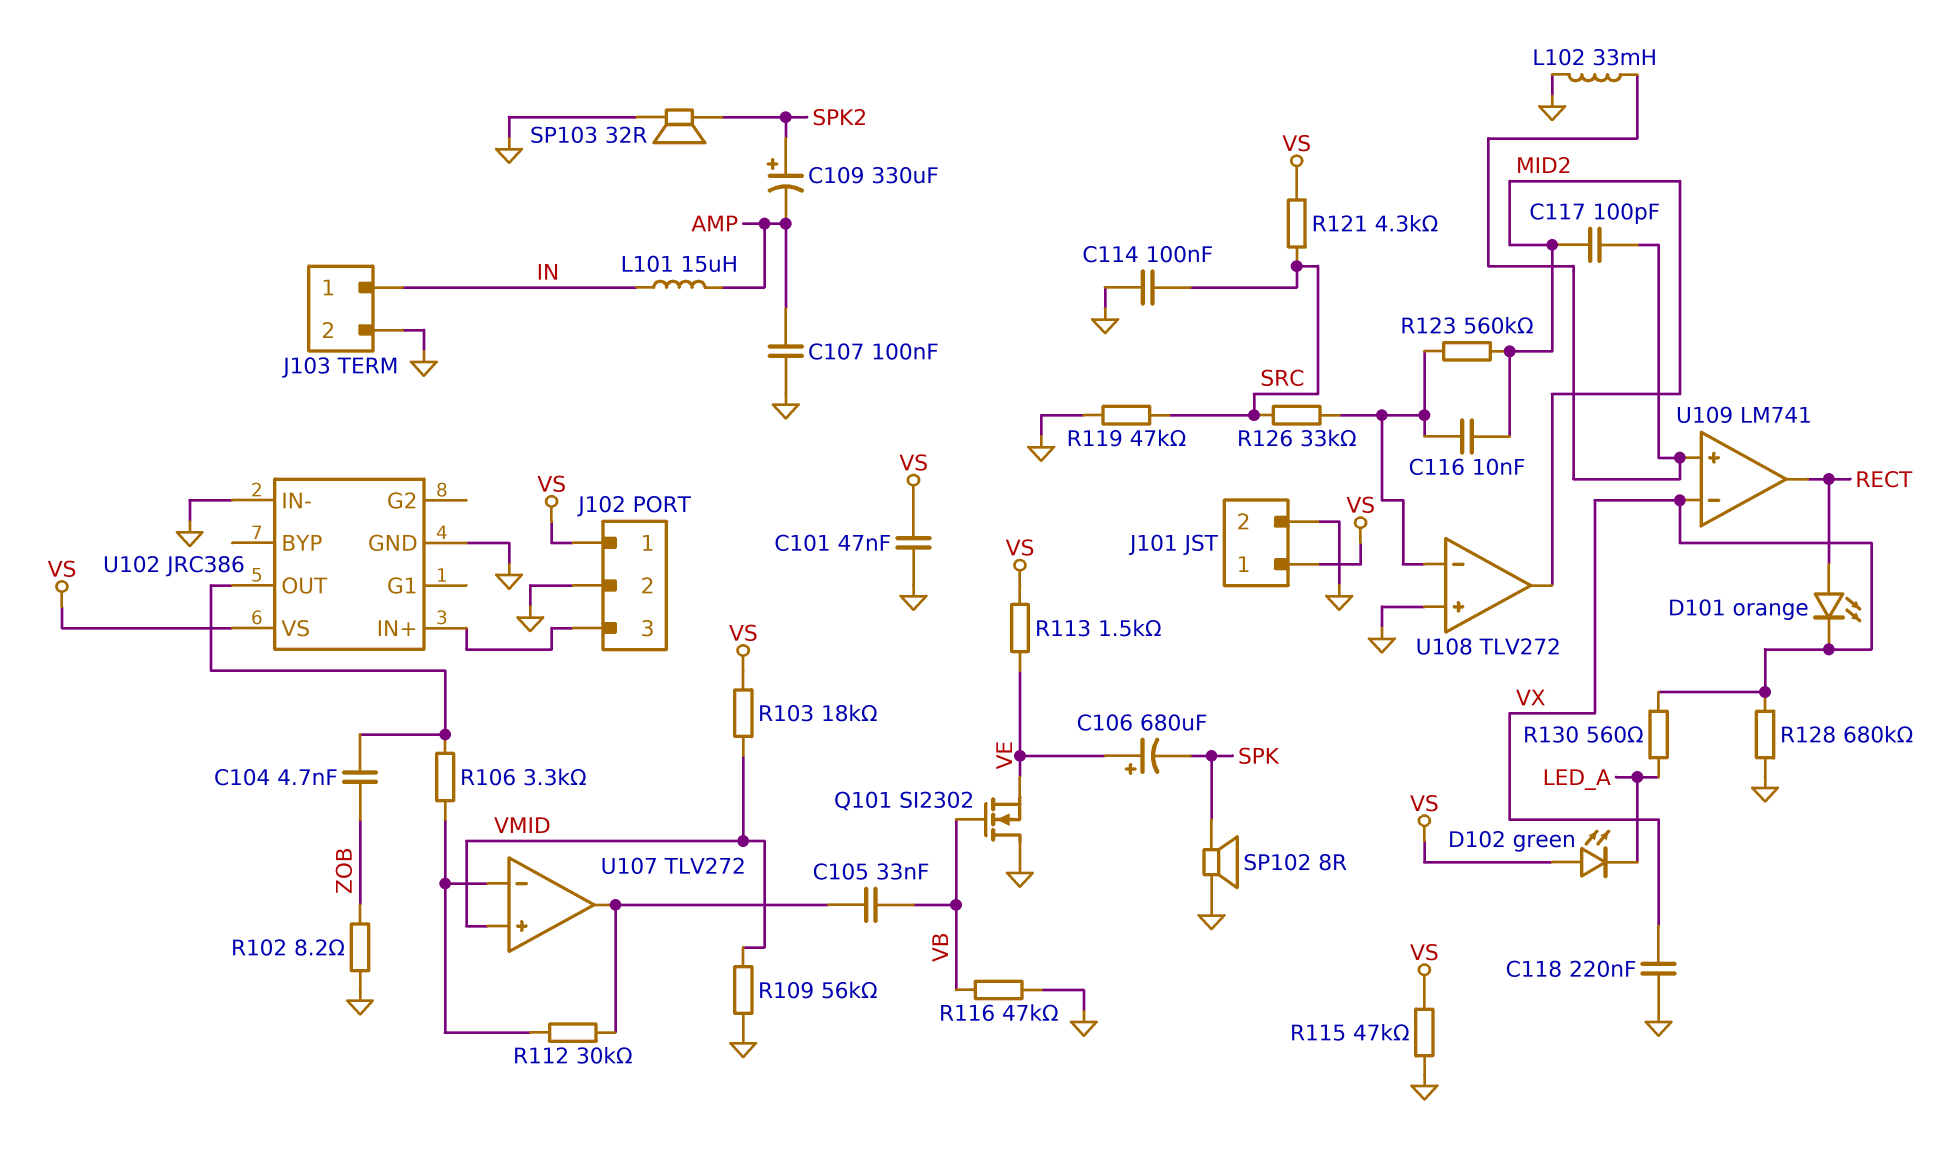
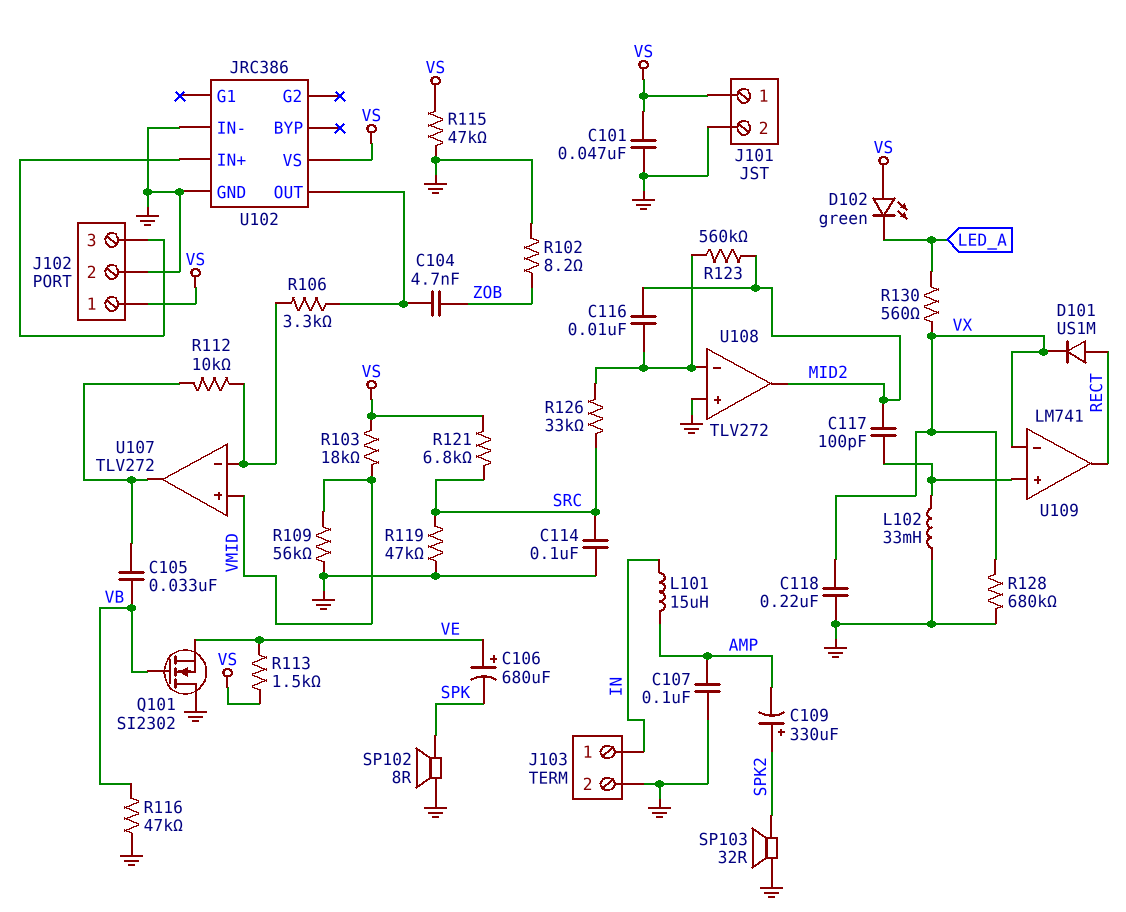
D101: LED orange (A RECT, K VX) -> diode US1M (A RECT, K VX)
R112: 30k (U107/in-, U107/out) -> 10k (U107/in-, U107/out)
R121: 4.3k (SRC, VS) -> 6.8k (SRC, VS)

